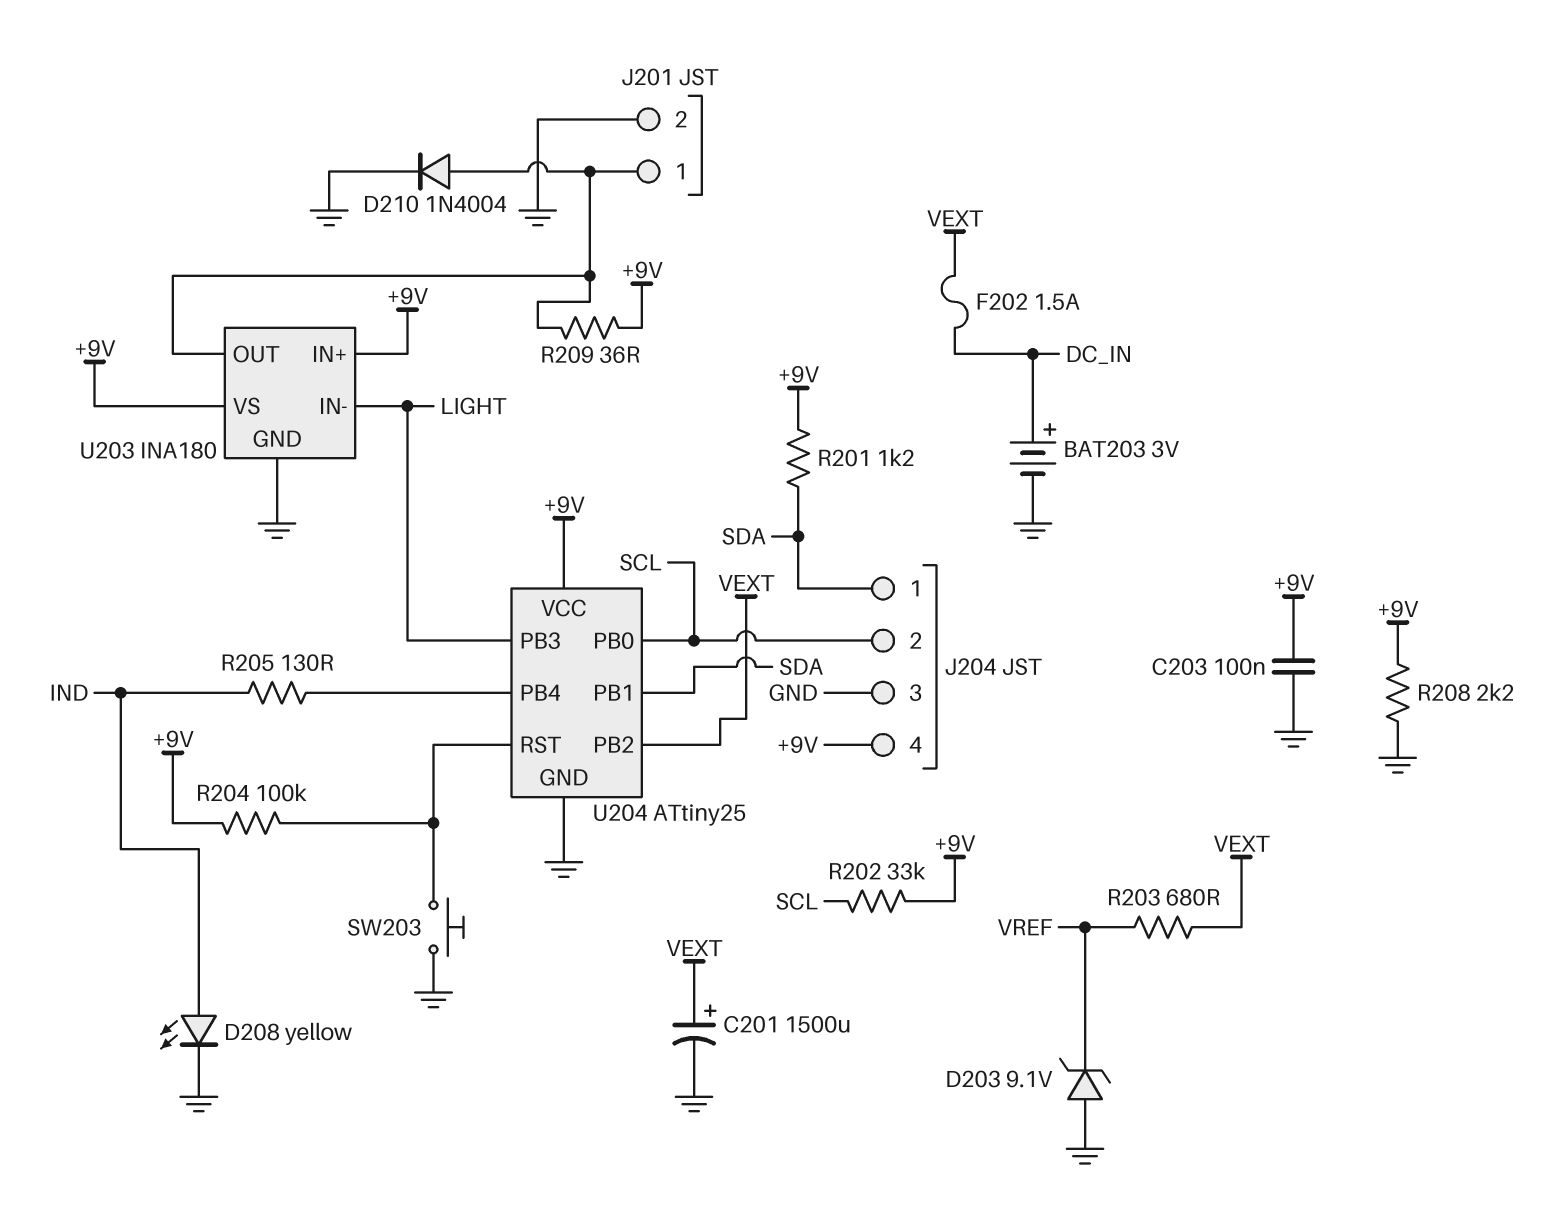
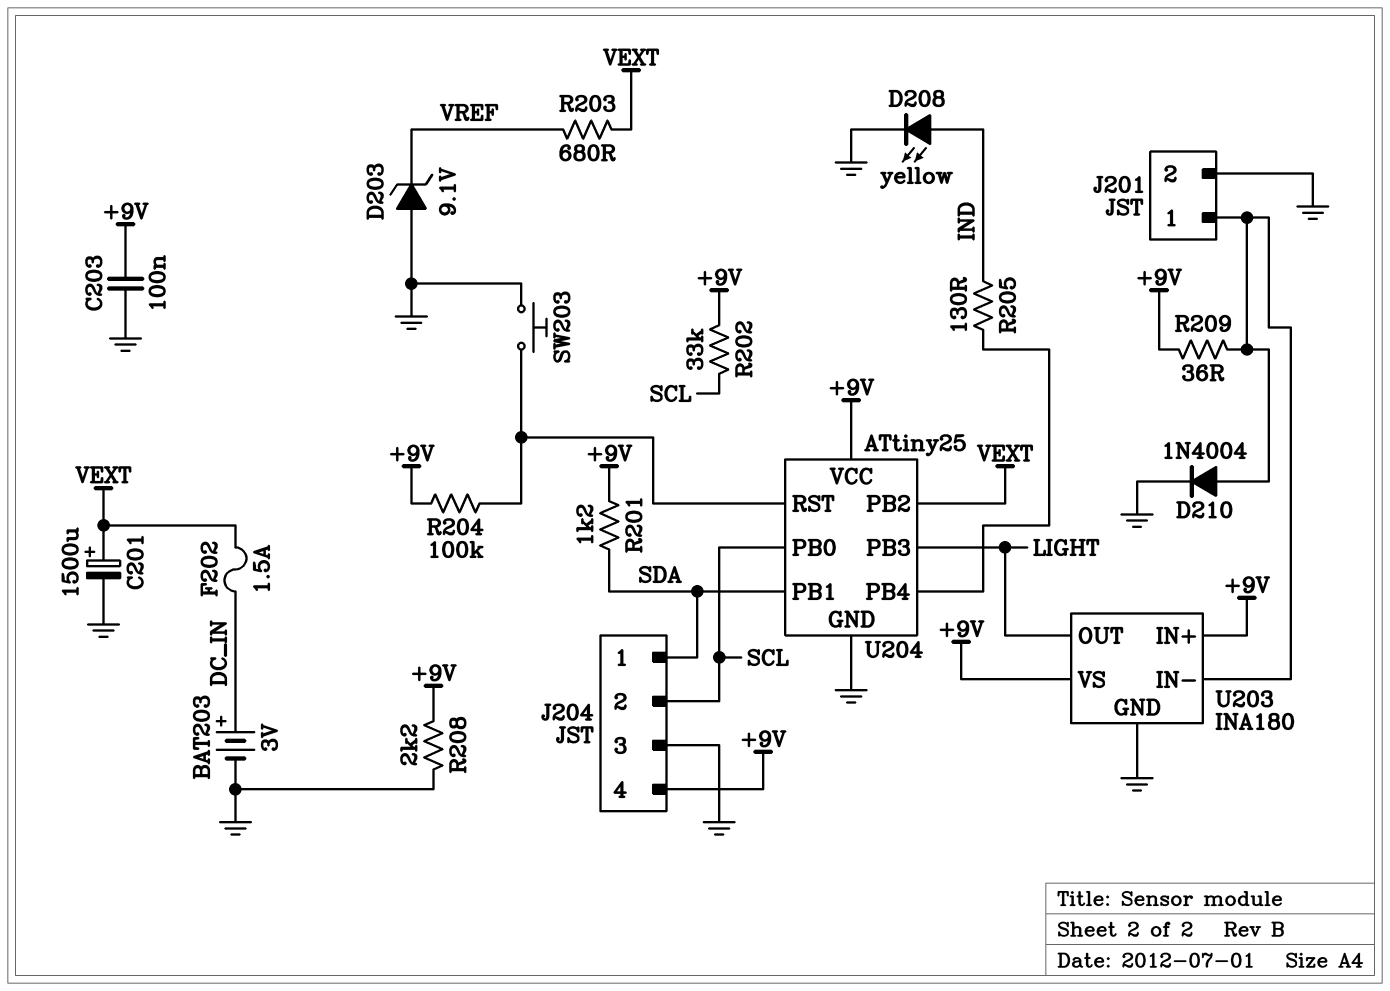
U203 pin IN-: LIGHT -> J201/1
U203 pin OUT: J201/1 -> LIGHT

